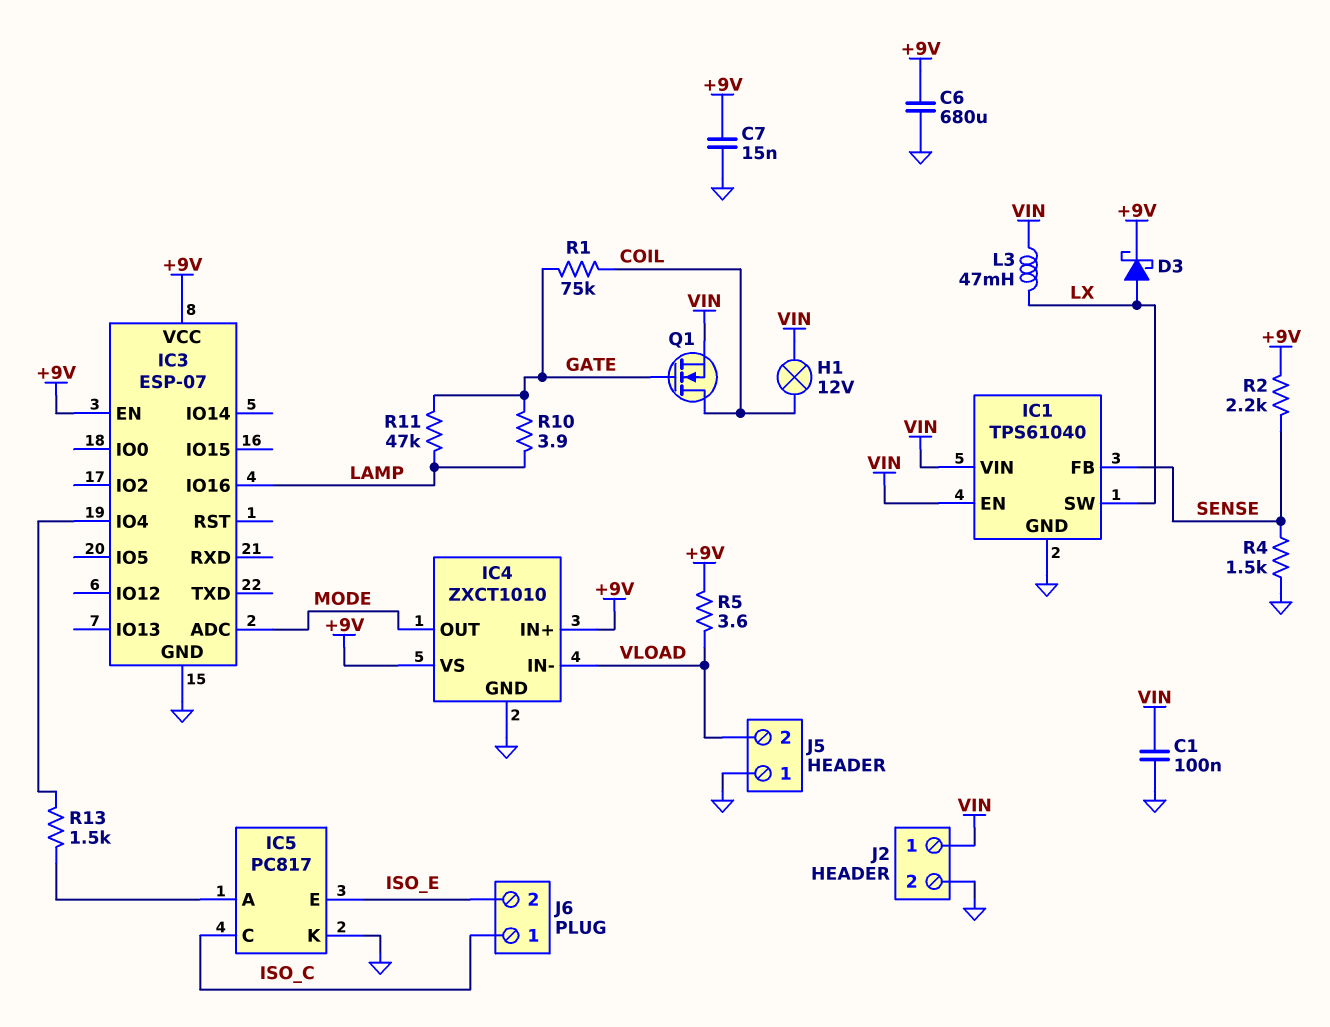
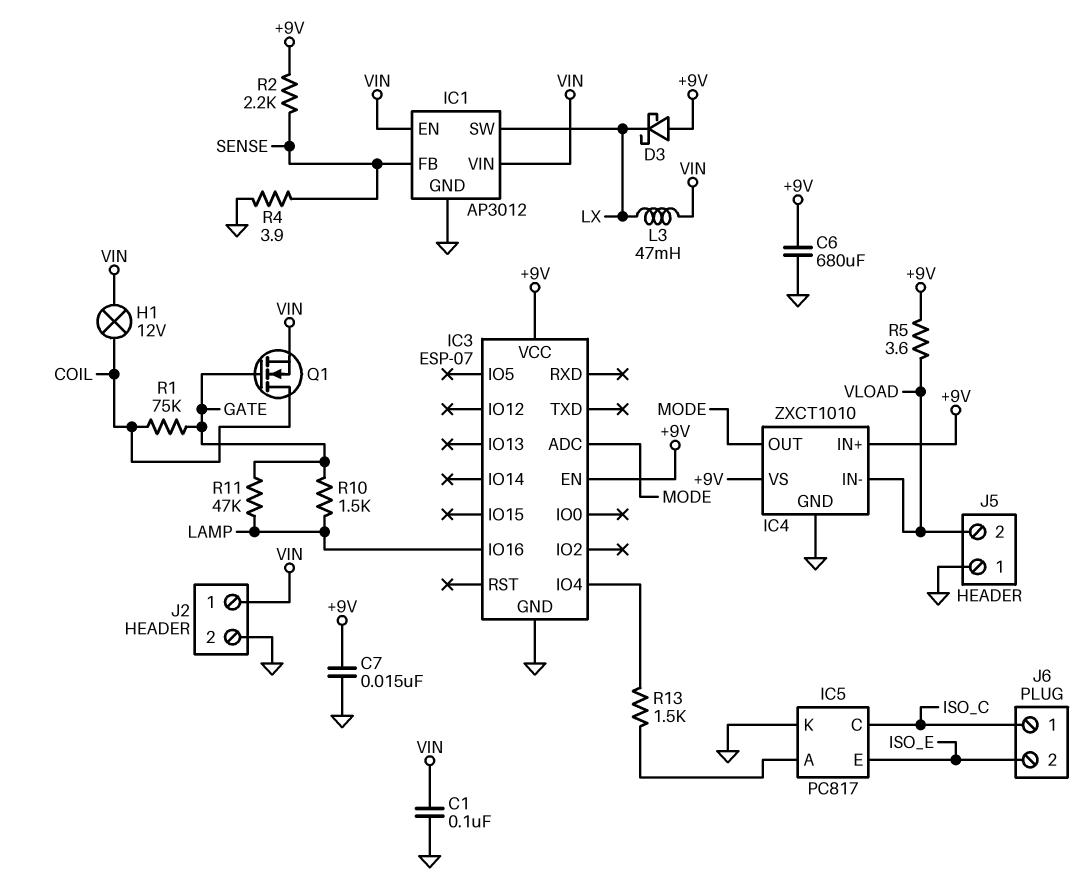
D3: schottky (A LX, K +9V) -> schottky (A +9V, K LX)
IC1: TPS61040 -> AP3012
R4: 1.5k (GND, SENSE) -> 3.9 (GND, SENSE)
R10: 3.9 (GATE, LAMP) -> 1.5k (GATE, LAMP)

